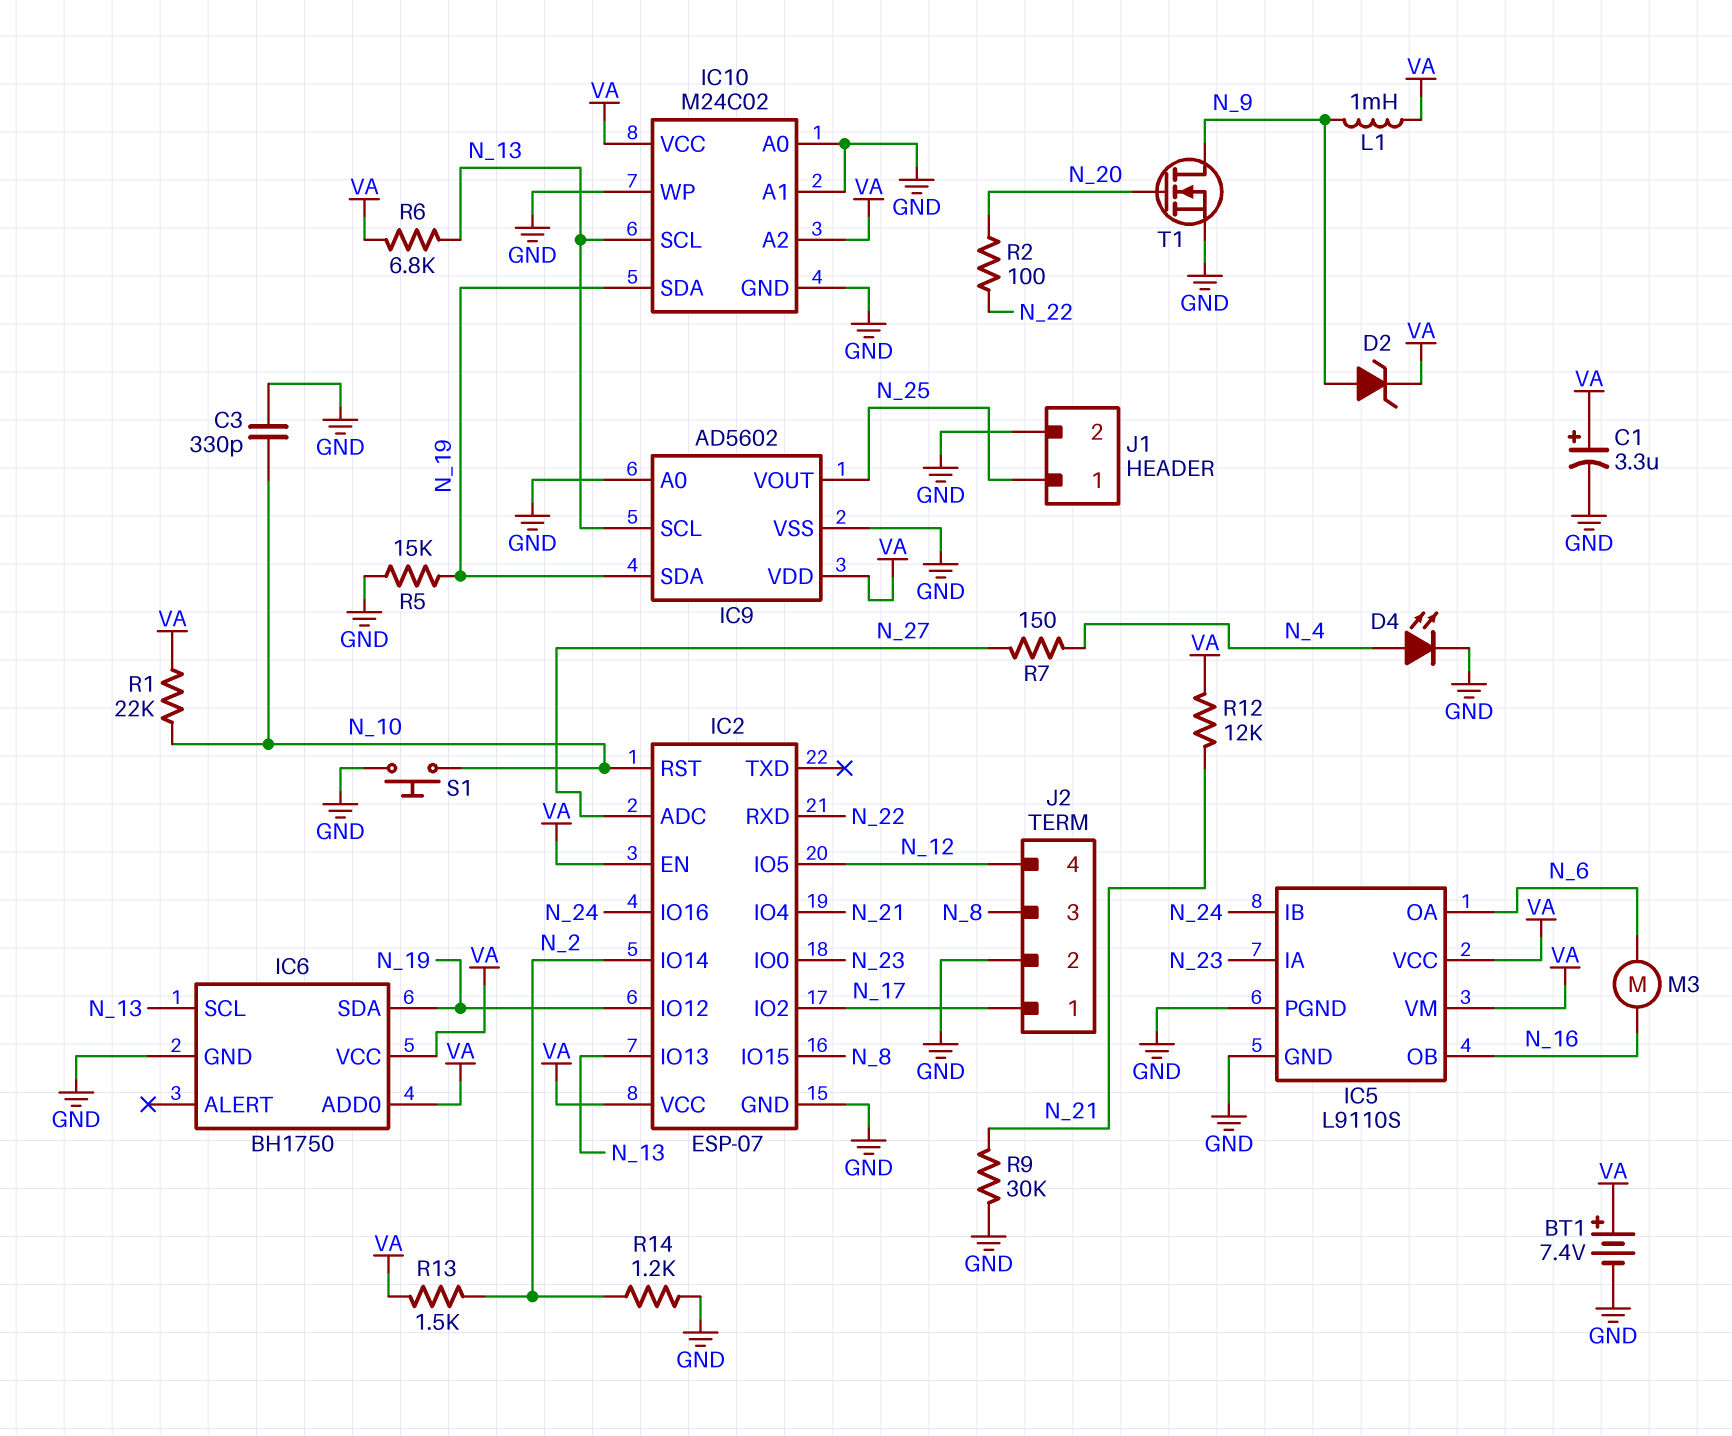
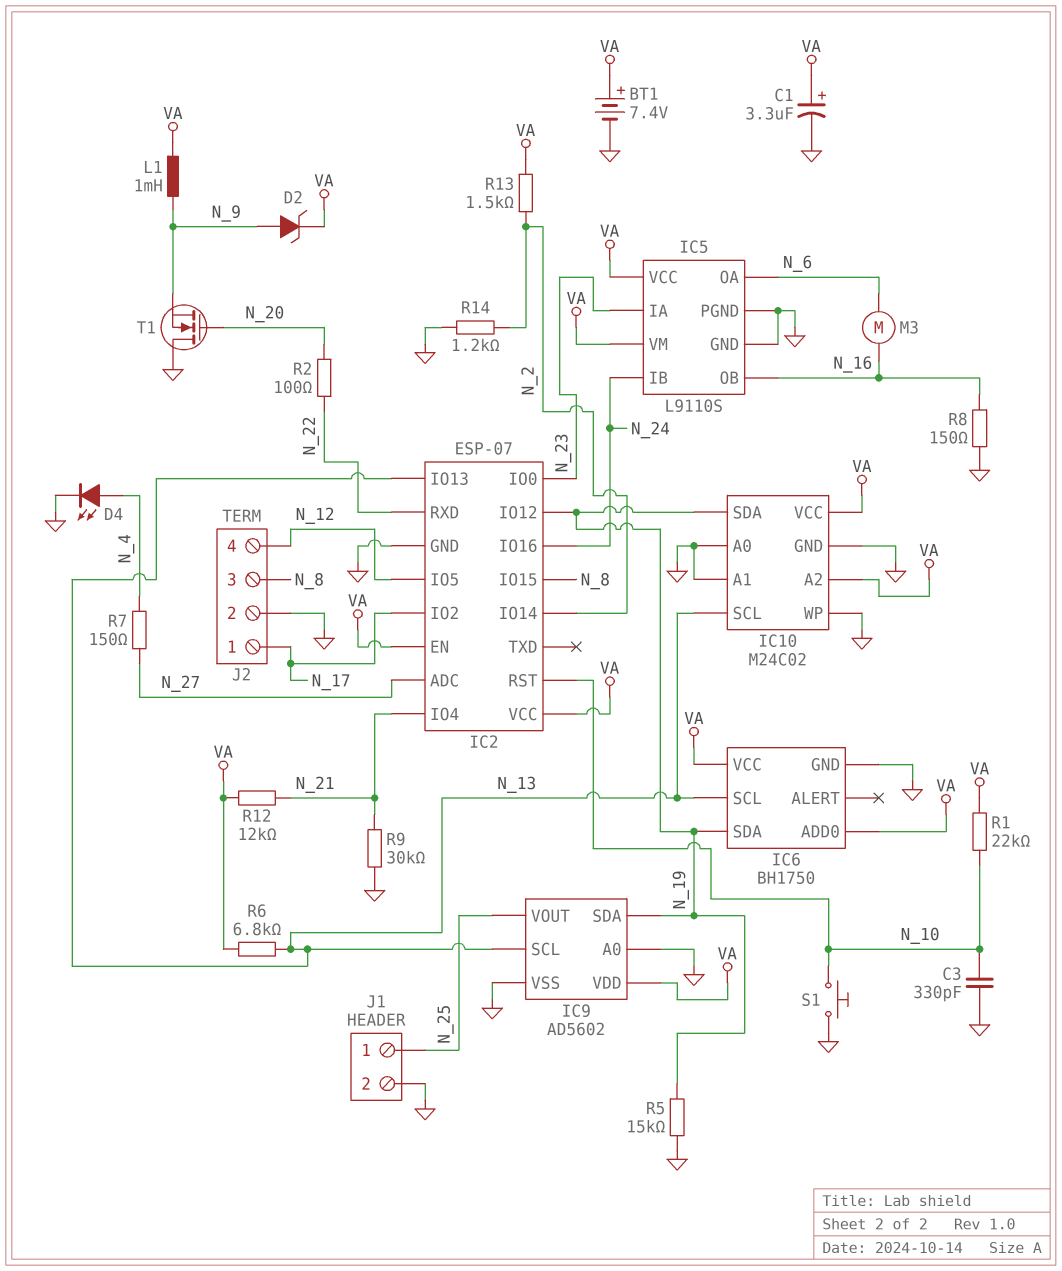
R8: none -> 150 (GND, N_16)
T1: NMOS (G N_20, D N_9, S GND) -> NMOS (G N_20, D GND, S N_9)

